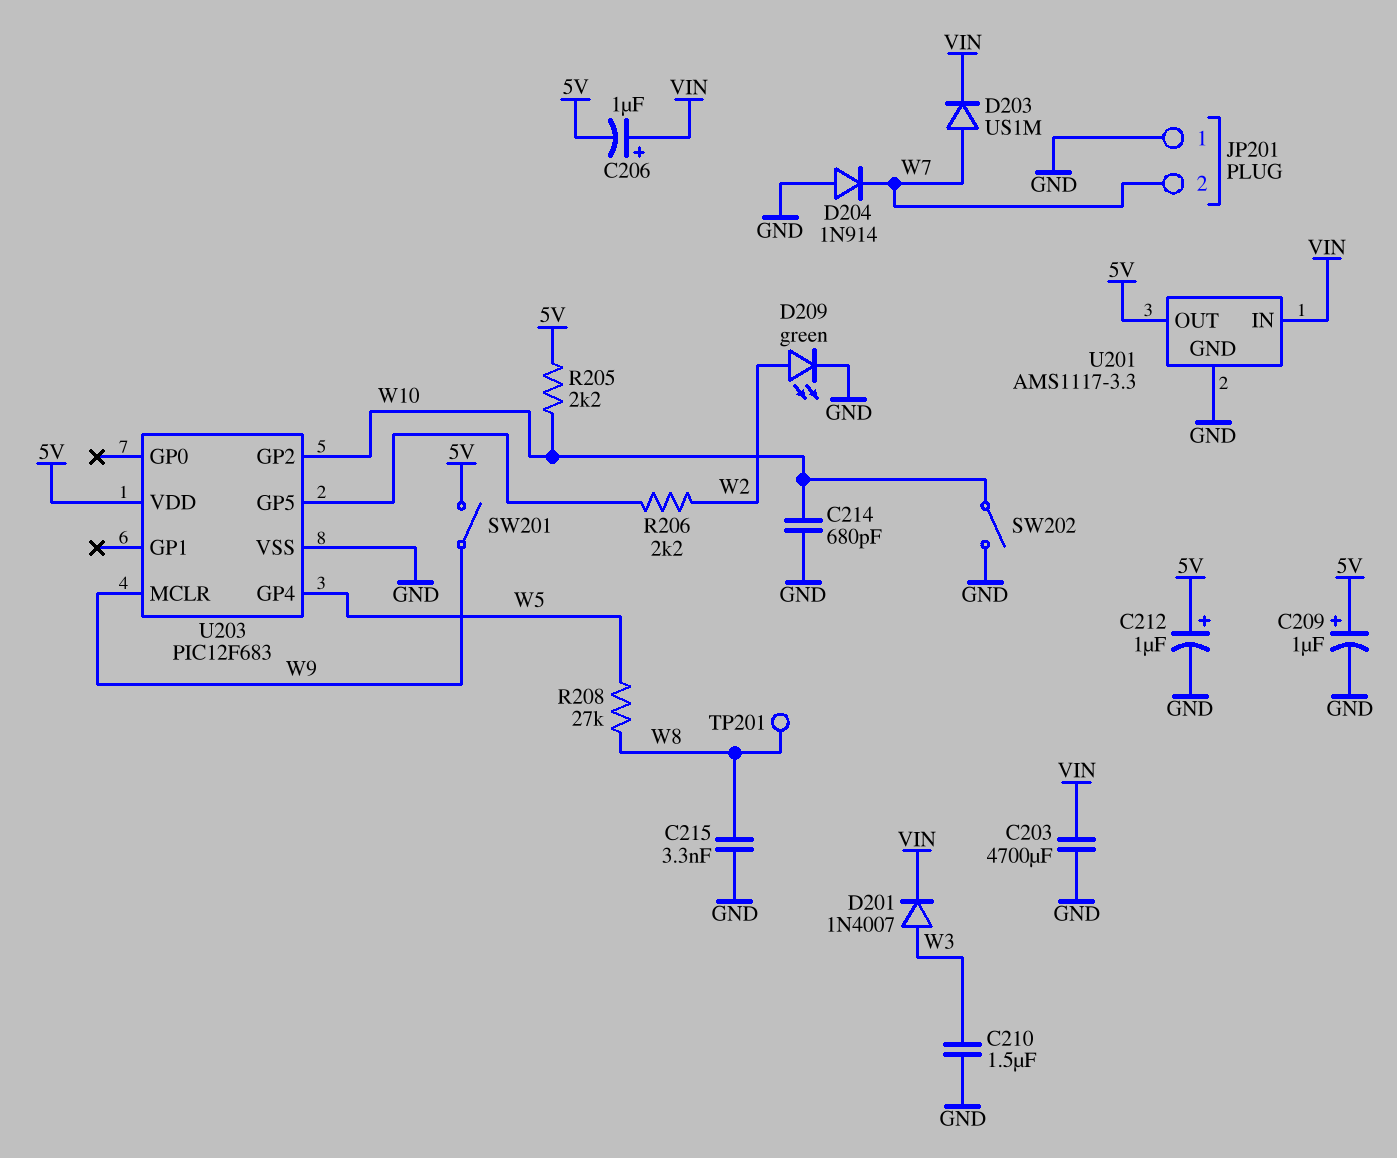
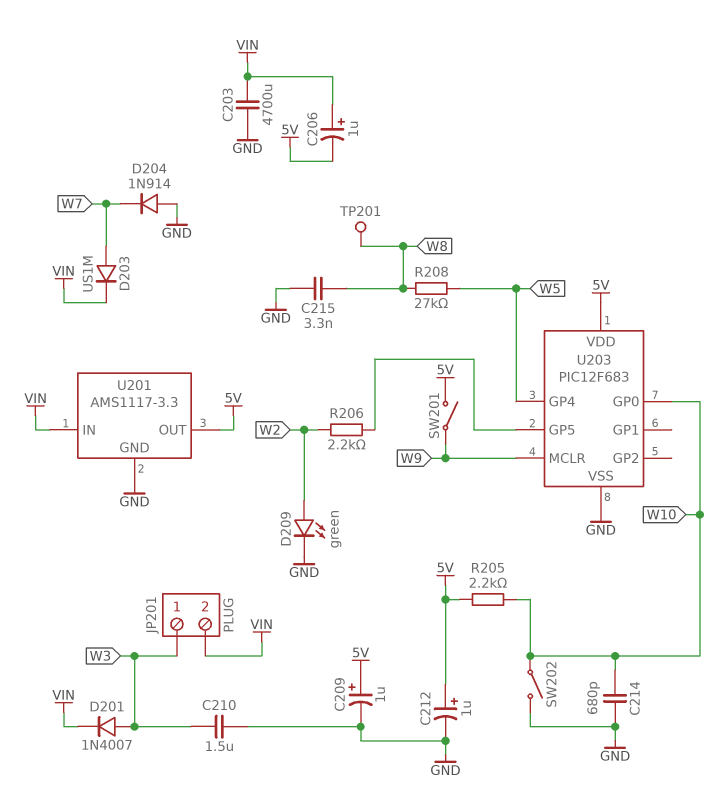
JP201 pin 1: GND -> W3
JP201 pin 2: W7 -> VIN
U203 pin GP0: none -> W10
U203 pin GP2: W10 -> none

